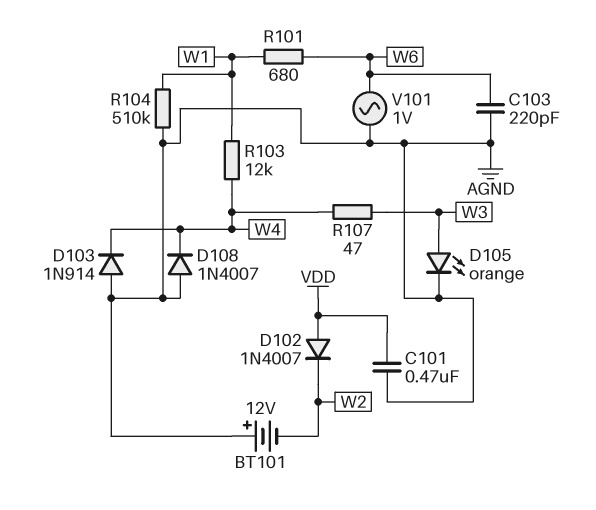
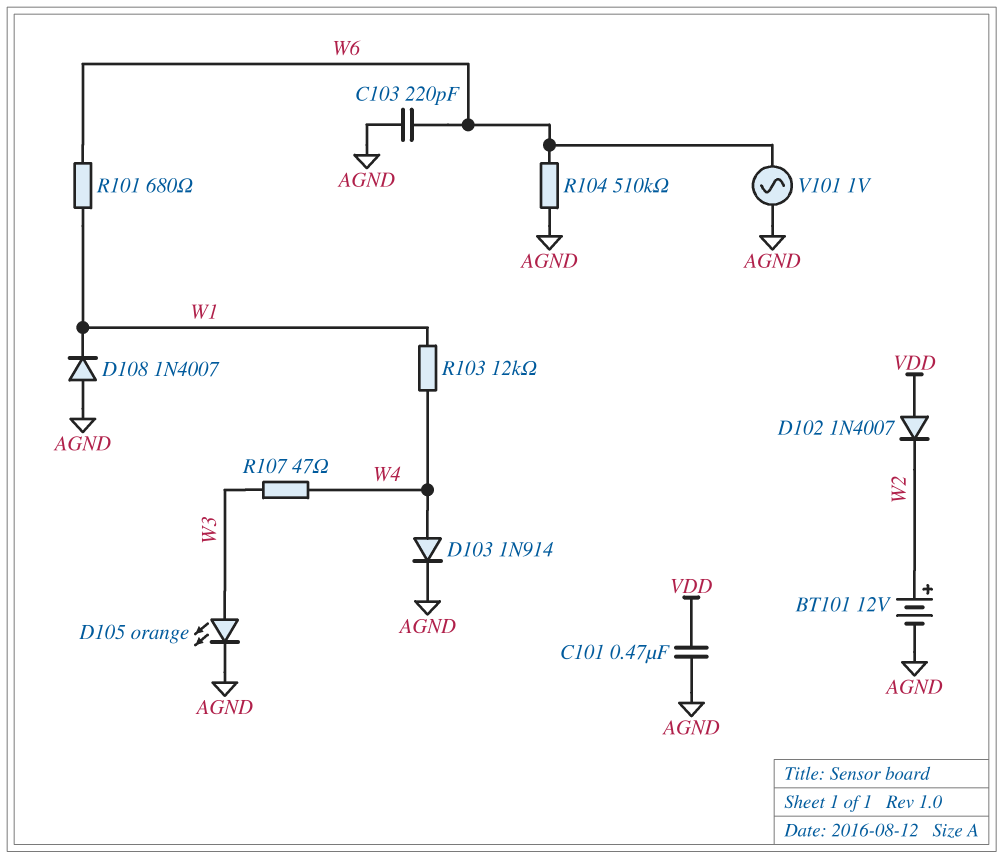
BT101: 12V (plus AGND, minus W2) -> 12V (plus W2, minus AGND)
D103: diode 1N914 (A AGND, K W4) -> diode 1N914 (A W4, K AGND)
D108: diode 1N4007 (A AGND, K W4) -> diode 1N4007 (A AGND, K W1)
R104: 510k (AGND, W1) -> 510k (AGND, W6)

